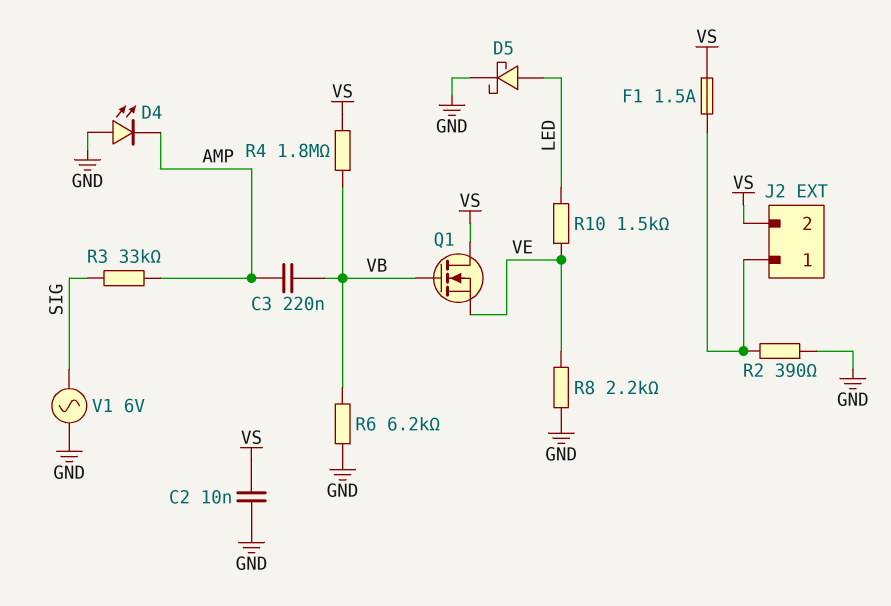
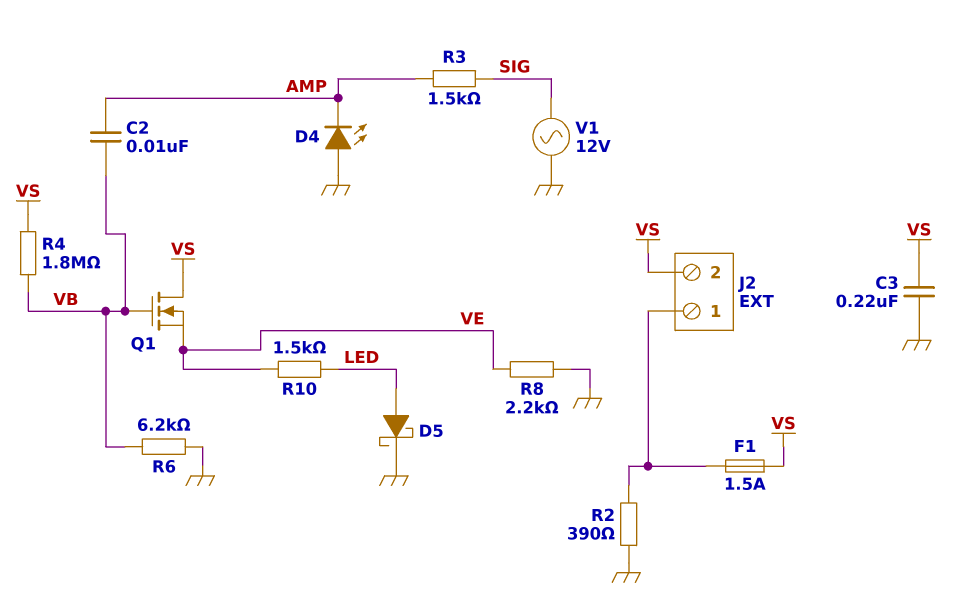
C2: 10nF (GND, VS) -> 10nF (AMP, VB)
C3: 220nF (AMP, VB) -> 220nF (GND, VS)
R3: 33k (AMP, SIG) -> 1.5k (AMP, SIG)
V1: AC 6V (GND, SIG) -> AC 12V (GND, SIG)

